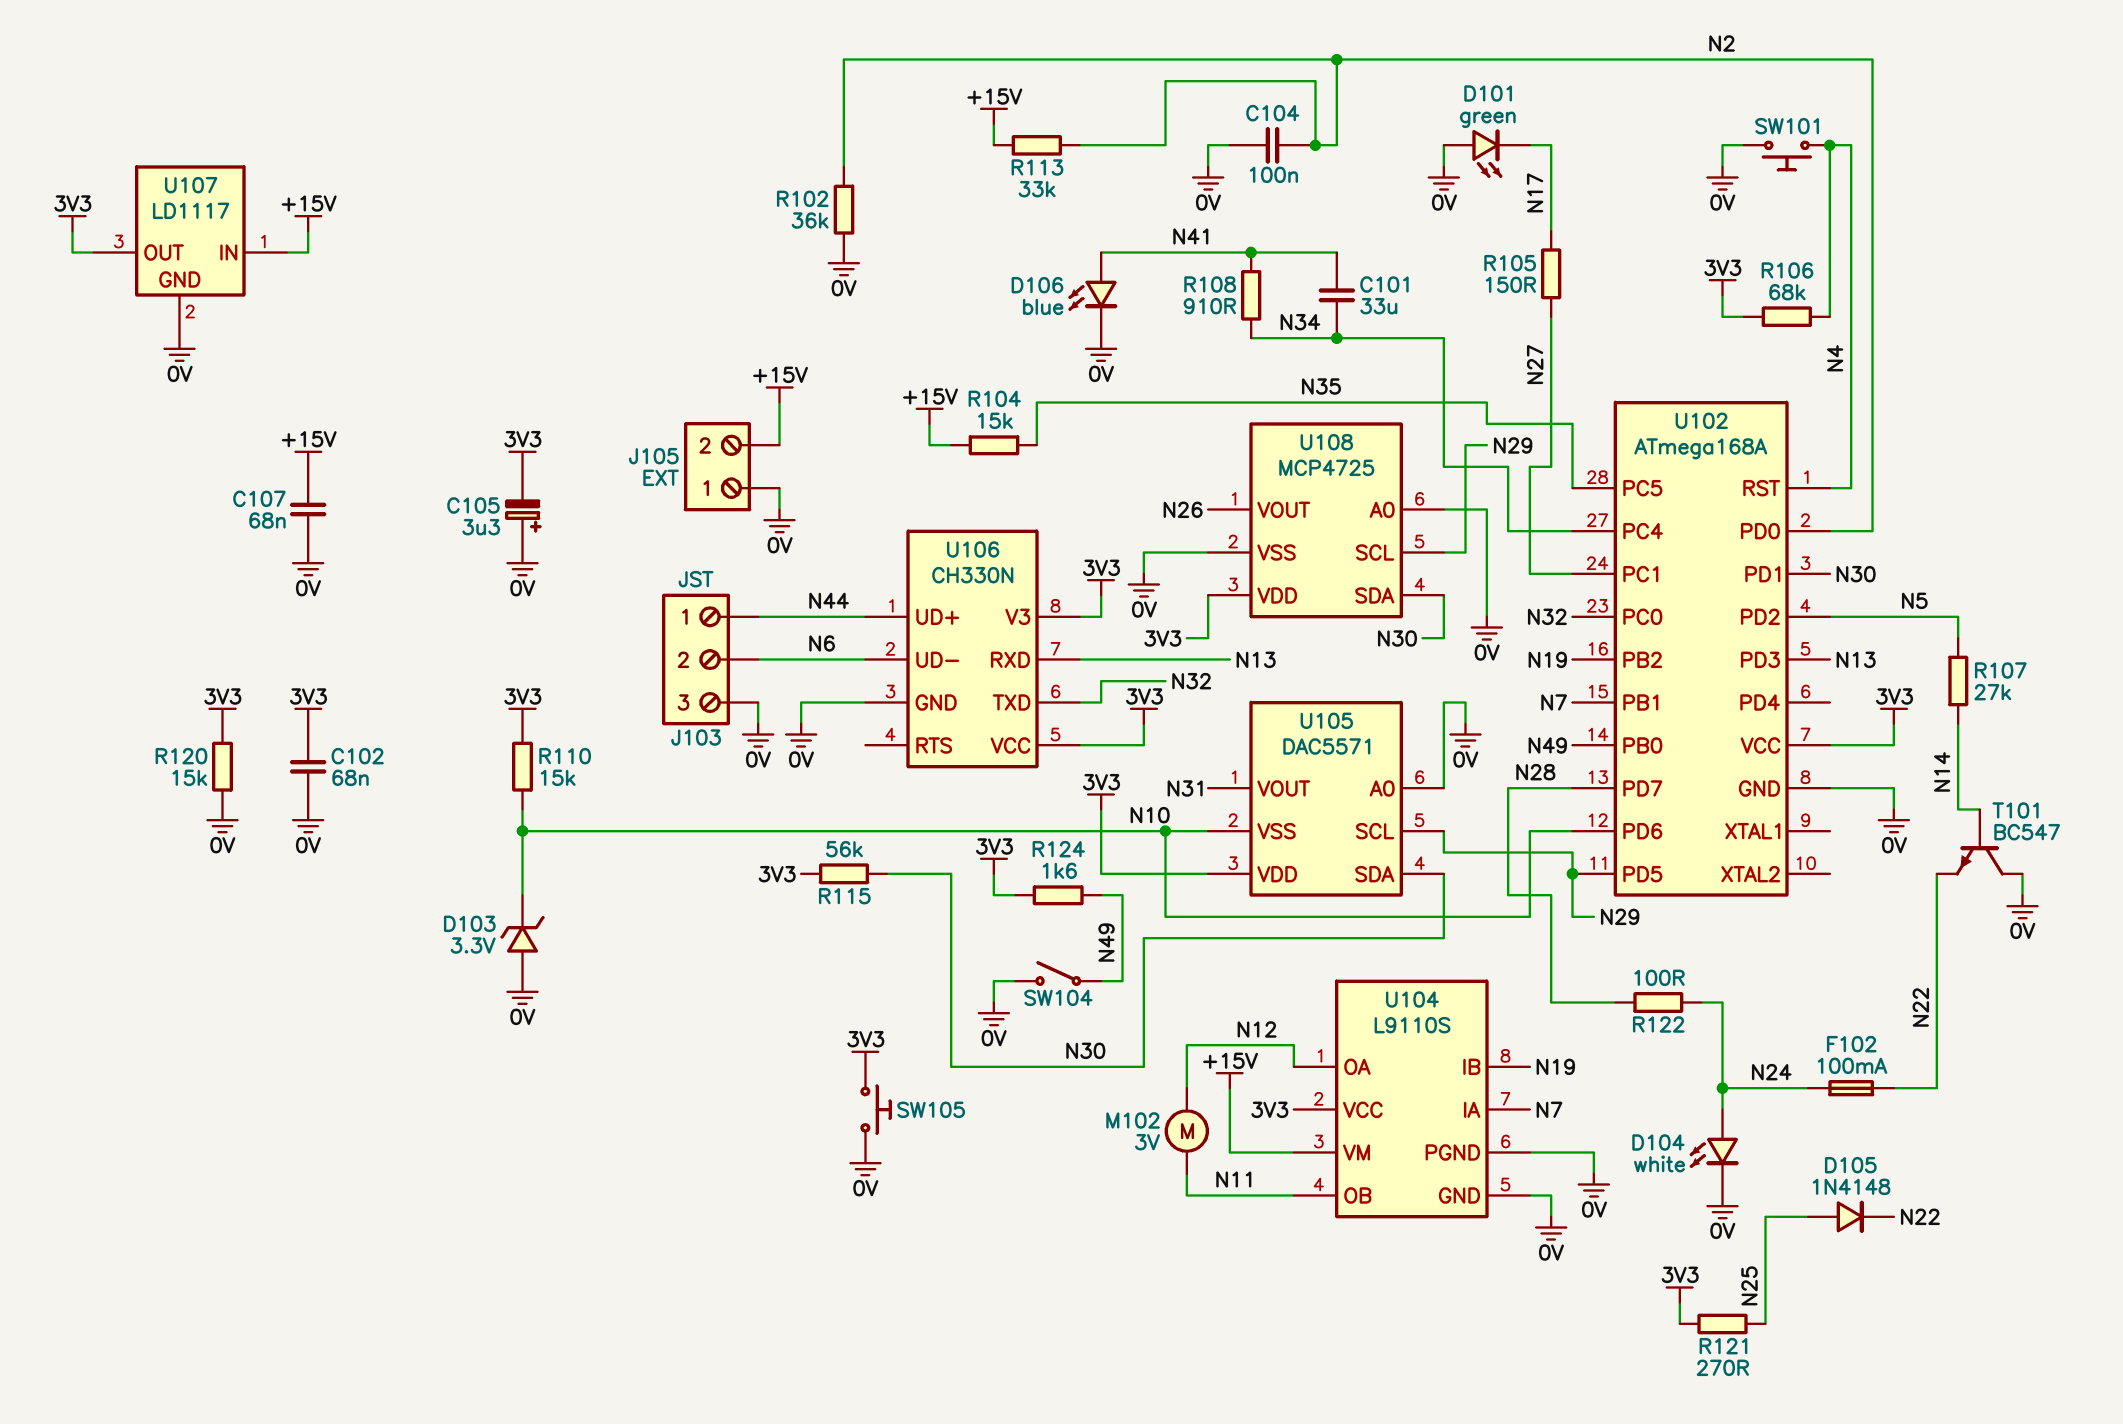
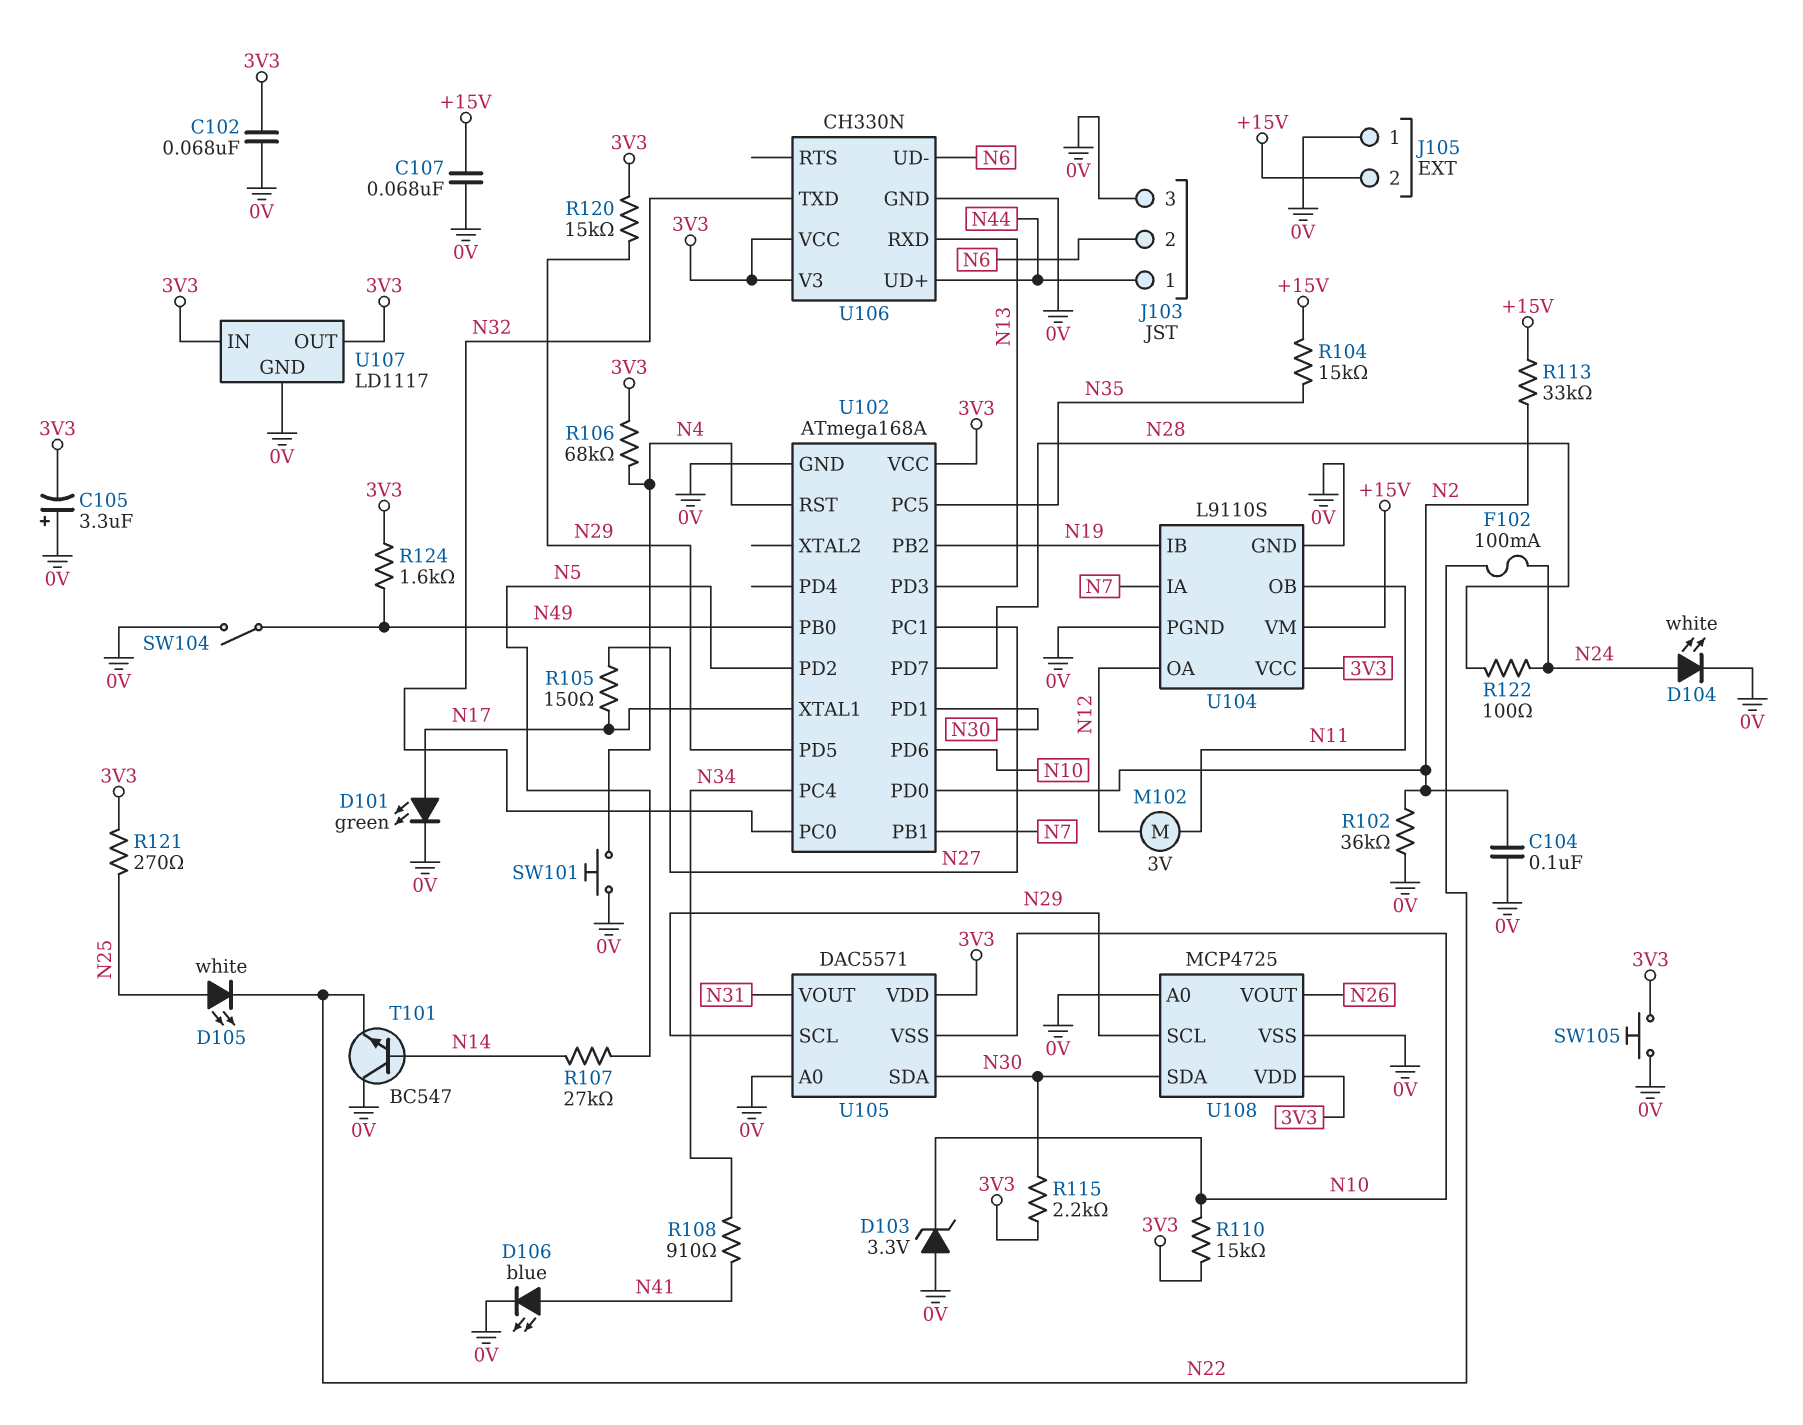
C101: 33uF (N34, N41) -> none
D101: LED green (A 0V, K N17) -> LED green (A N17, K 0V)
D105: diode 1N4148 (A N25, K N22) -> LED white (A N25, K N22)
R115: 56k (3V3, N30) -> 2.2k (3V3, N30)
R120: 15k (0V, 3V3) -> 15k (3V3, N29)
U102 pin XTAL1: none -> N17
U107 pin IN: +15V -> 3V3

